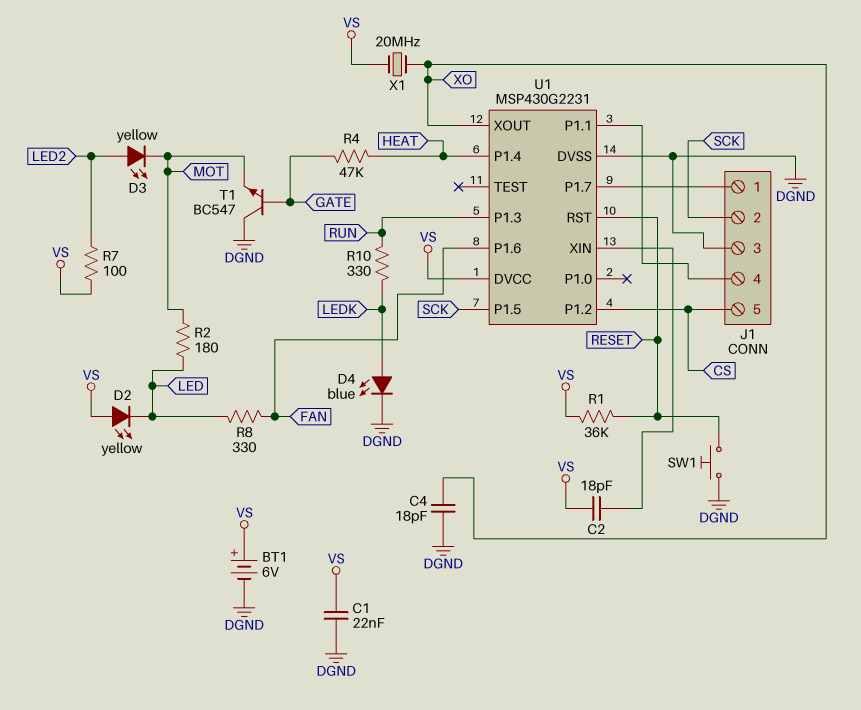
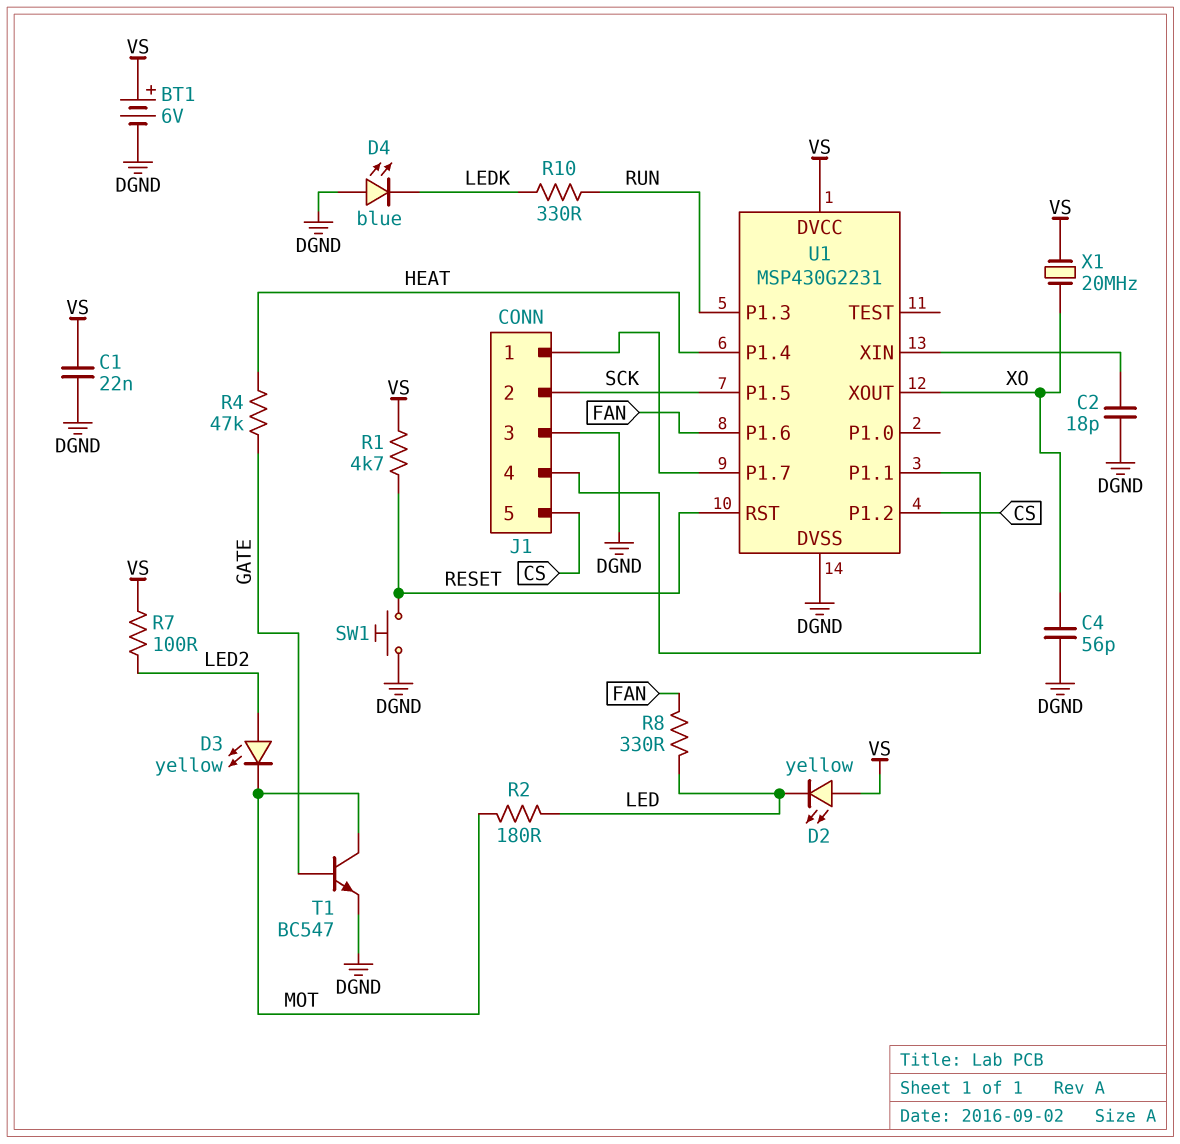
C2: 18pF (U1/XIN, VS) -> 18pF (DGND, U1/XIN)
C4: 18pF (DGND, XO) -> 56pF (DGND, XO)
D4: LED blue (A LEDK, K DGND) -> LED blue (A DGND, K LEDK)
R1: 36k (RESET, VS) -> 4.7k (RESET, VS)
T1: NPN BC547 (B GATE, C DGND, E MOT) -> NPN BC547 (B GATE, C MOT, E DGND)

